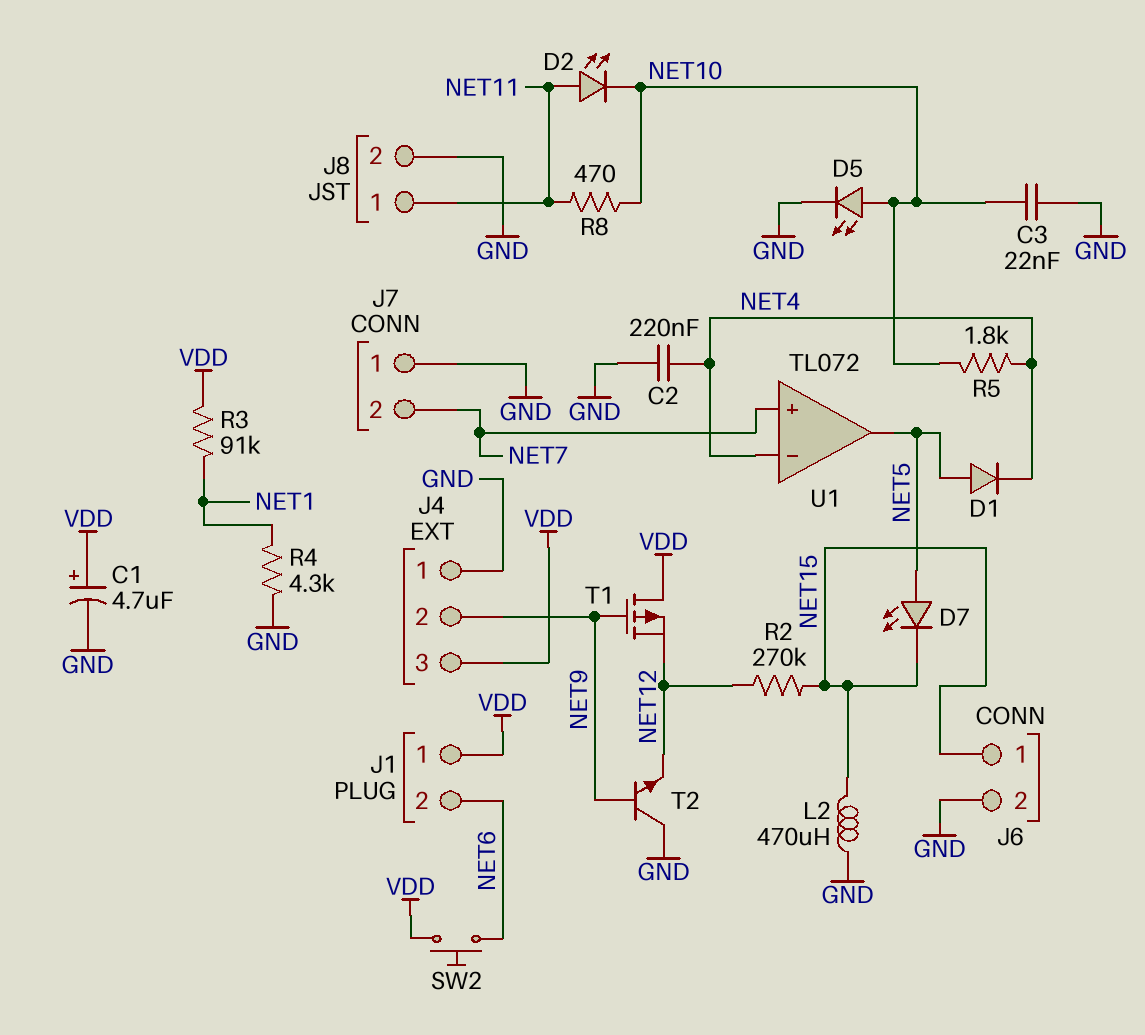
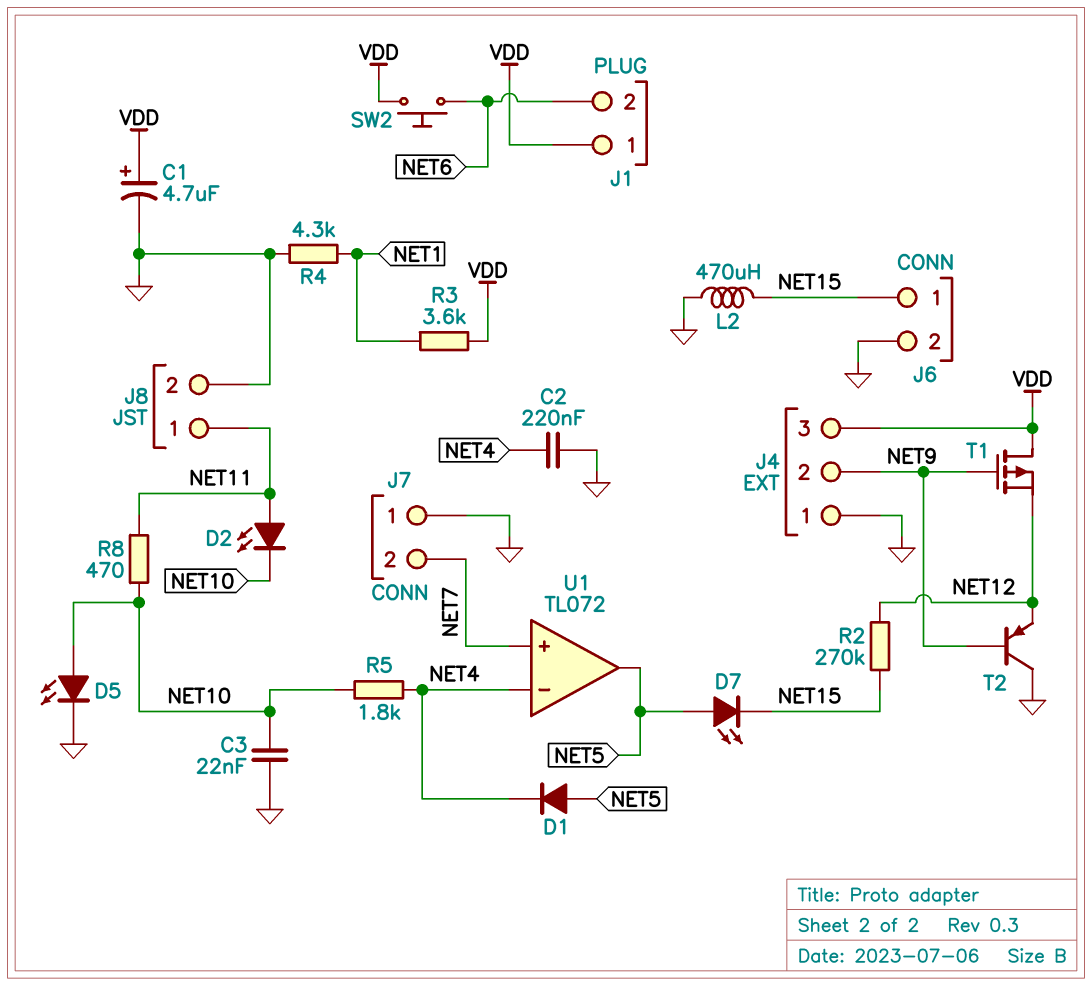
R3: 91k (NET1, VDD) -> 3.6k (NET1, VDD)
T2: NPN (B NET9, C GND, E NET12) -> PNP (B NET9, C GND, E NET12)

